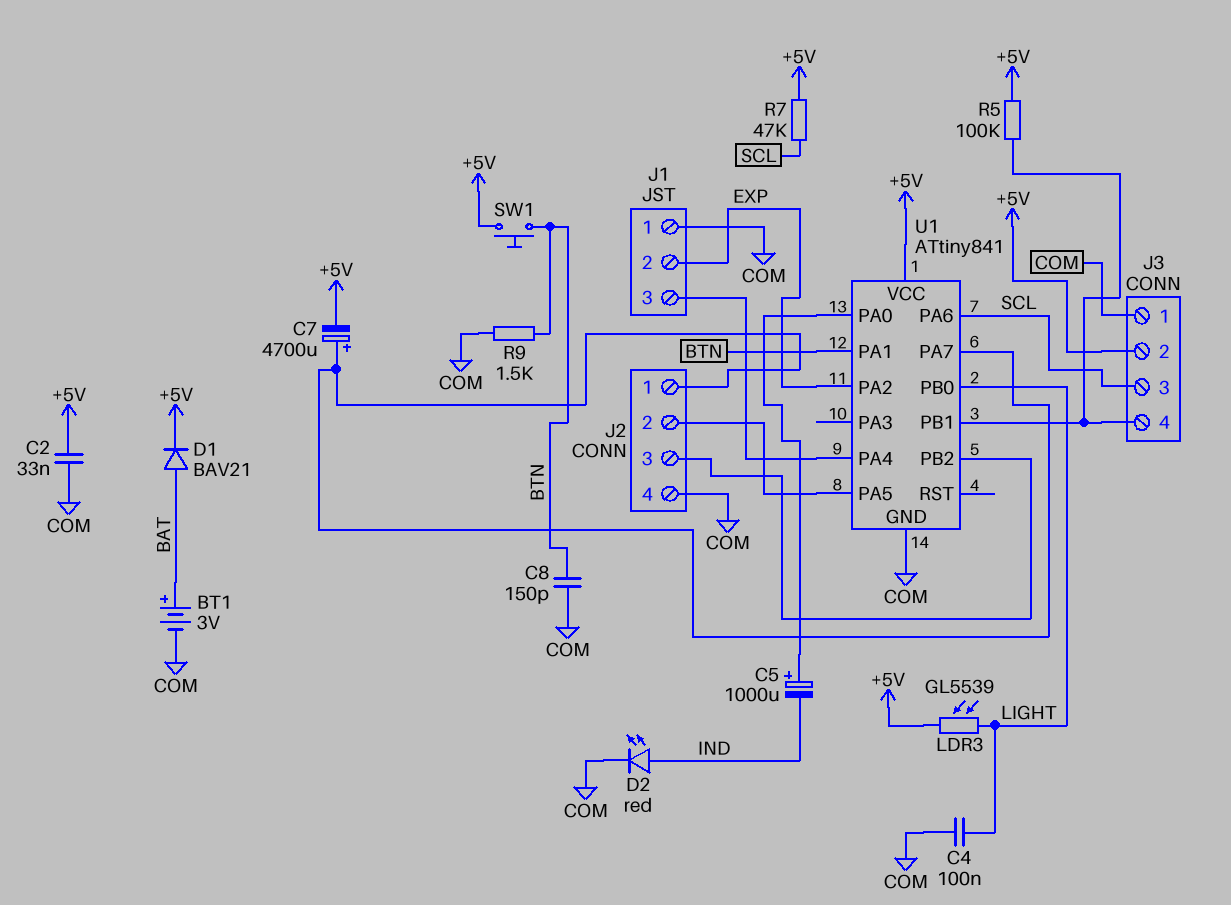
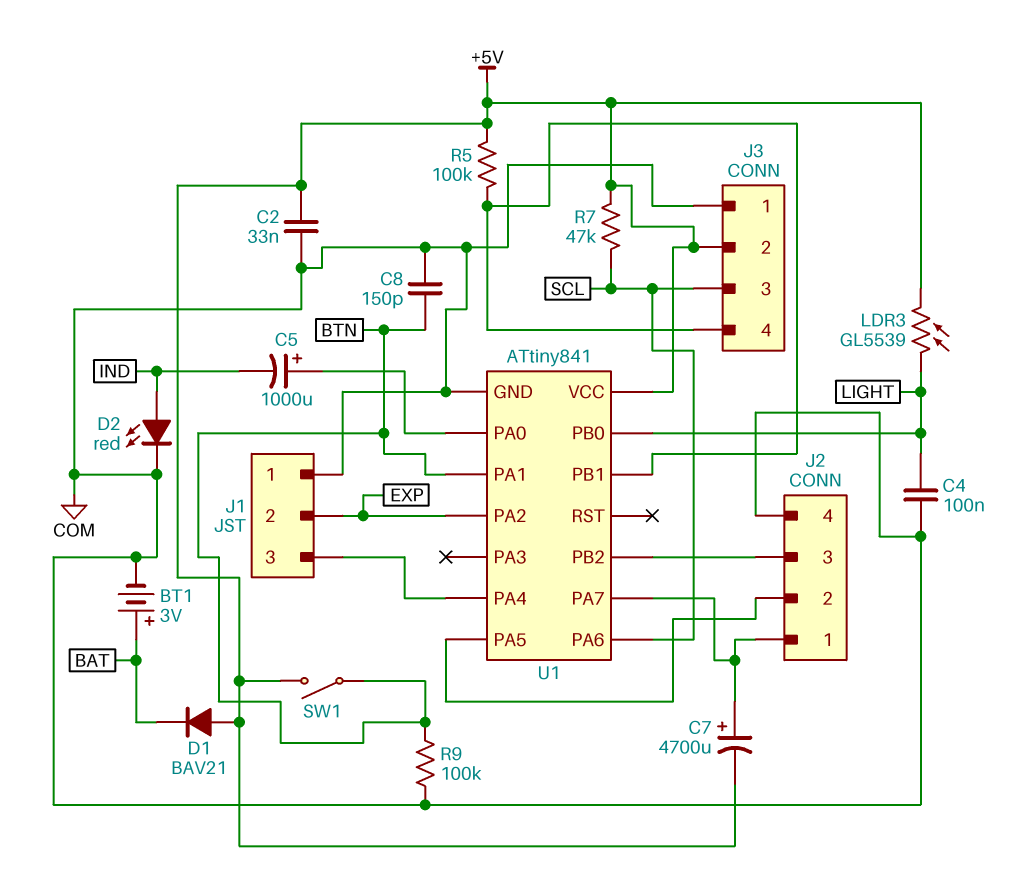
D1: diode BAV21 (A BAT, K +5V) -> diode BAV21 (A +5V, K BAT)
R9: 1.5k (BTN, COM) -> 100k (BTN, COM)
SW1: button (+5V, BTN) -> switch (+5V, BTN)

